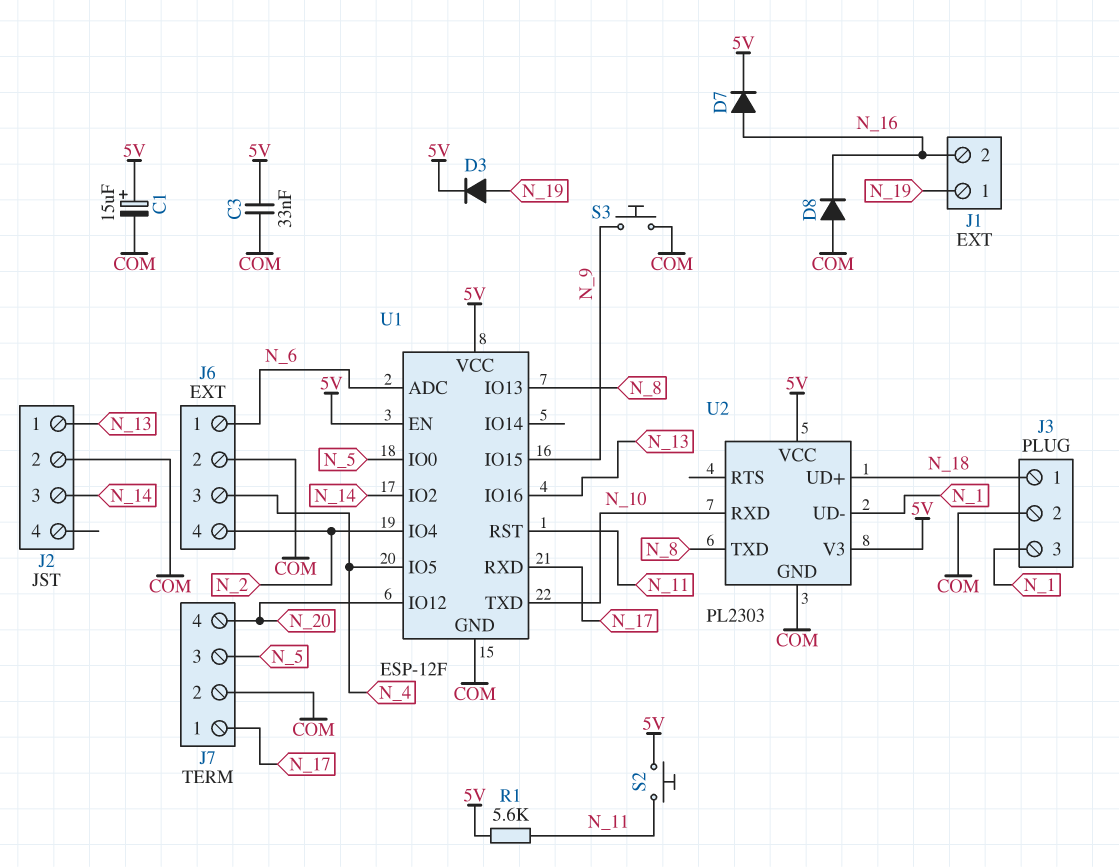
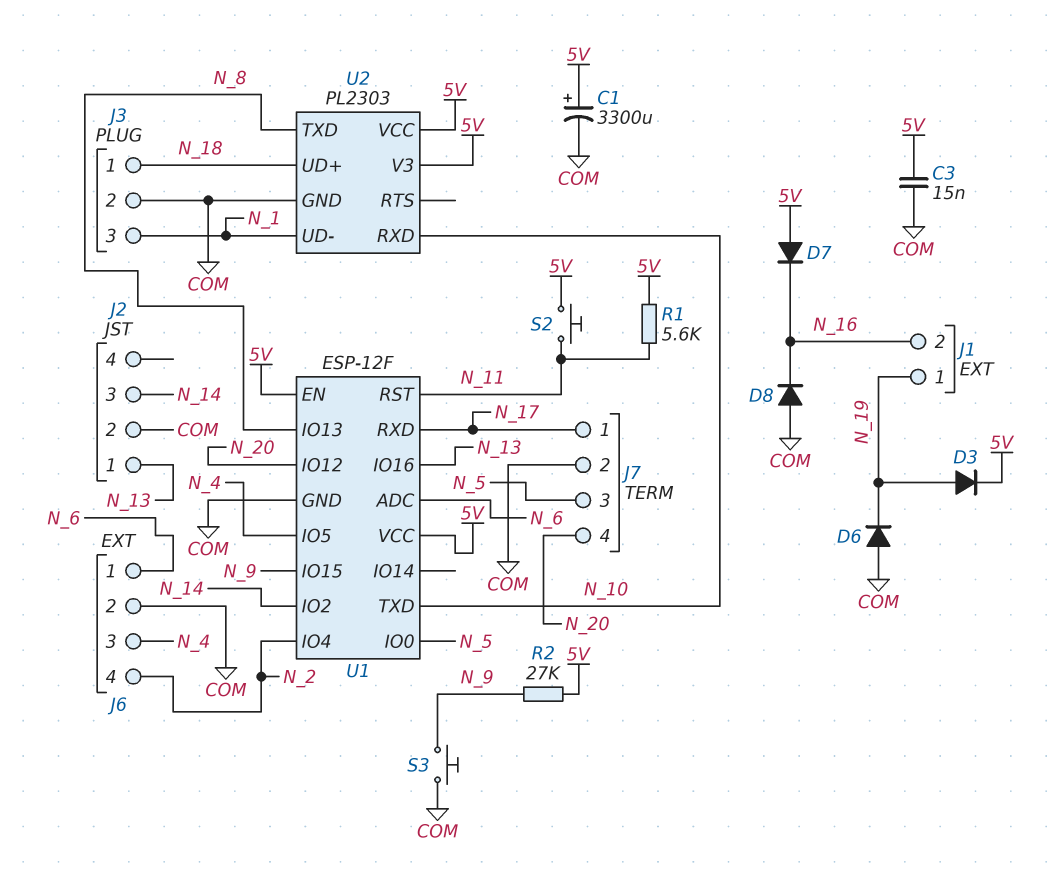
C1: 15uF (plus 5V, minus COM) -> 3300uF (plus 5V, minus COM)
C3: 33nF (5V, COM) -> 15nF (5V, COM)
D6: none -> diode (A COM, K N_19)
D7: diode (A N_16, K 5V) -> diode (A 5V, K N_16)
R2: none -> 27k (5V, N_9)

